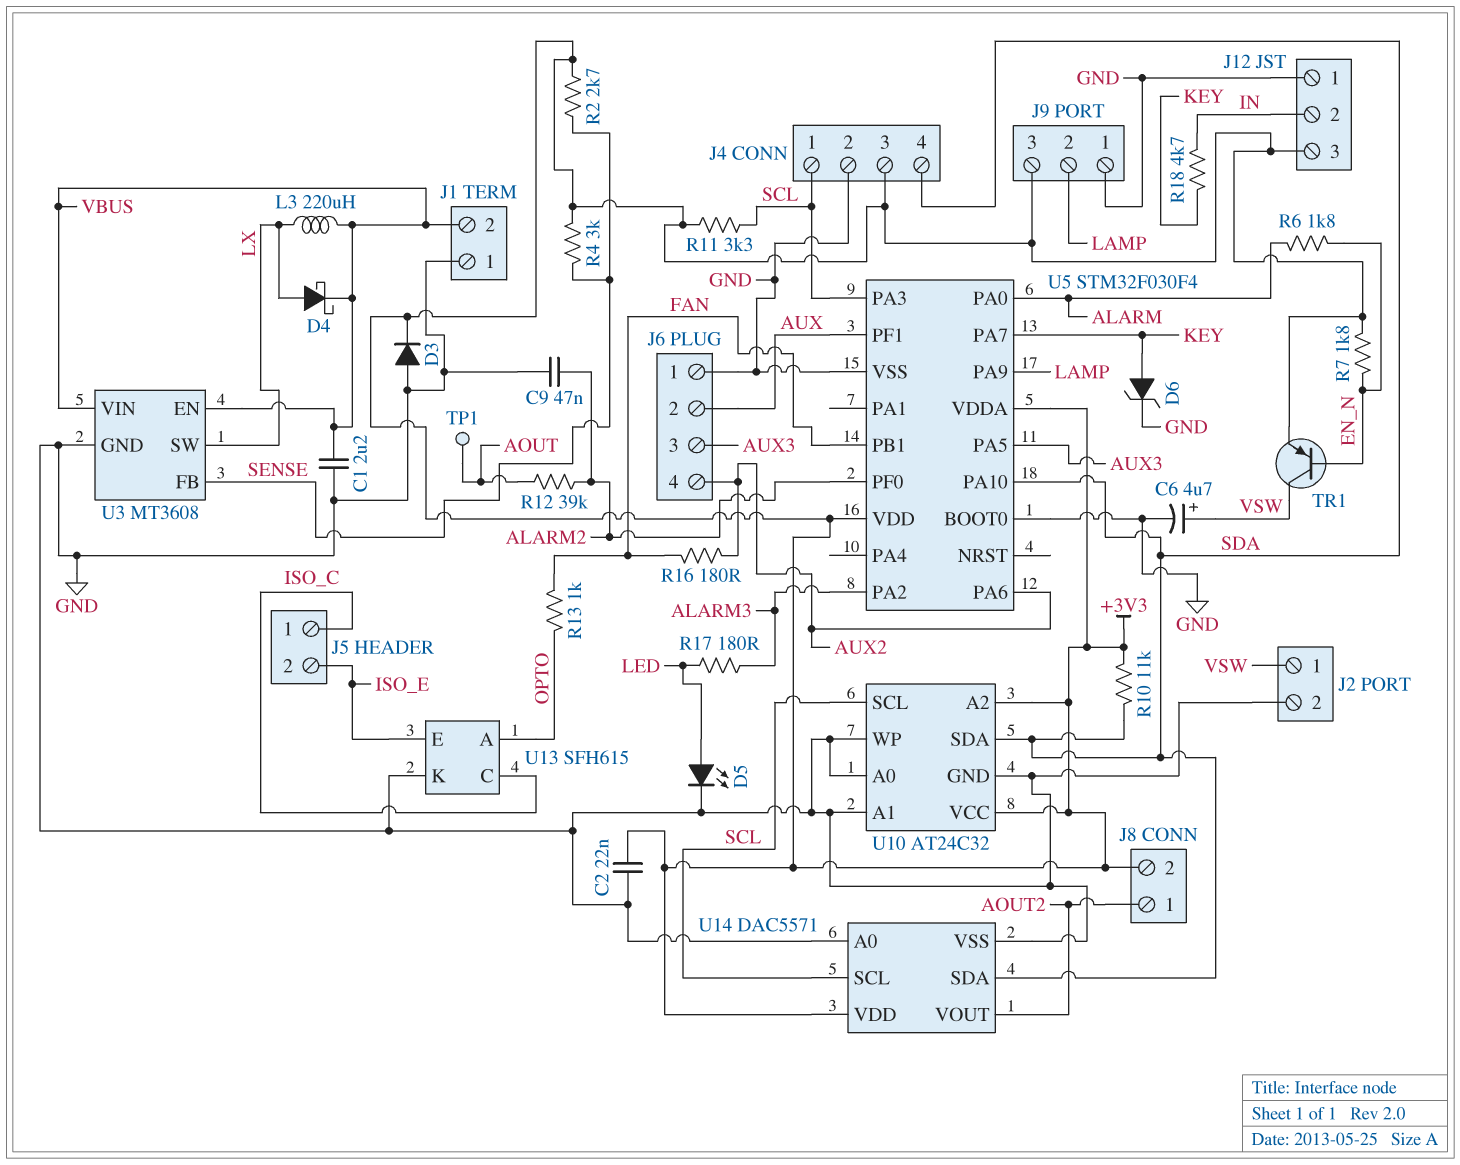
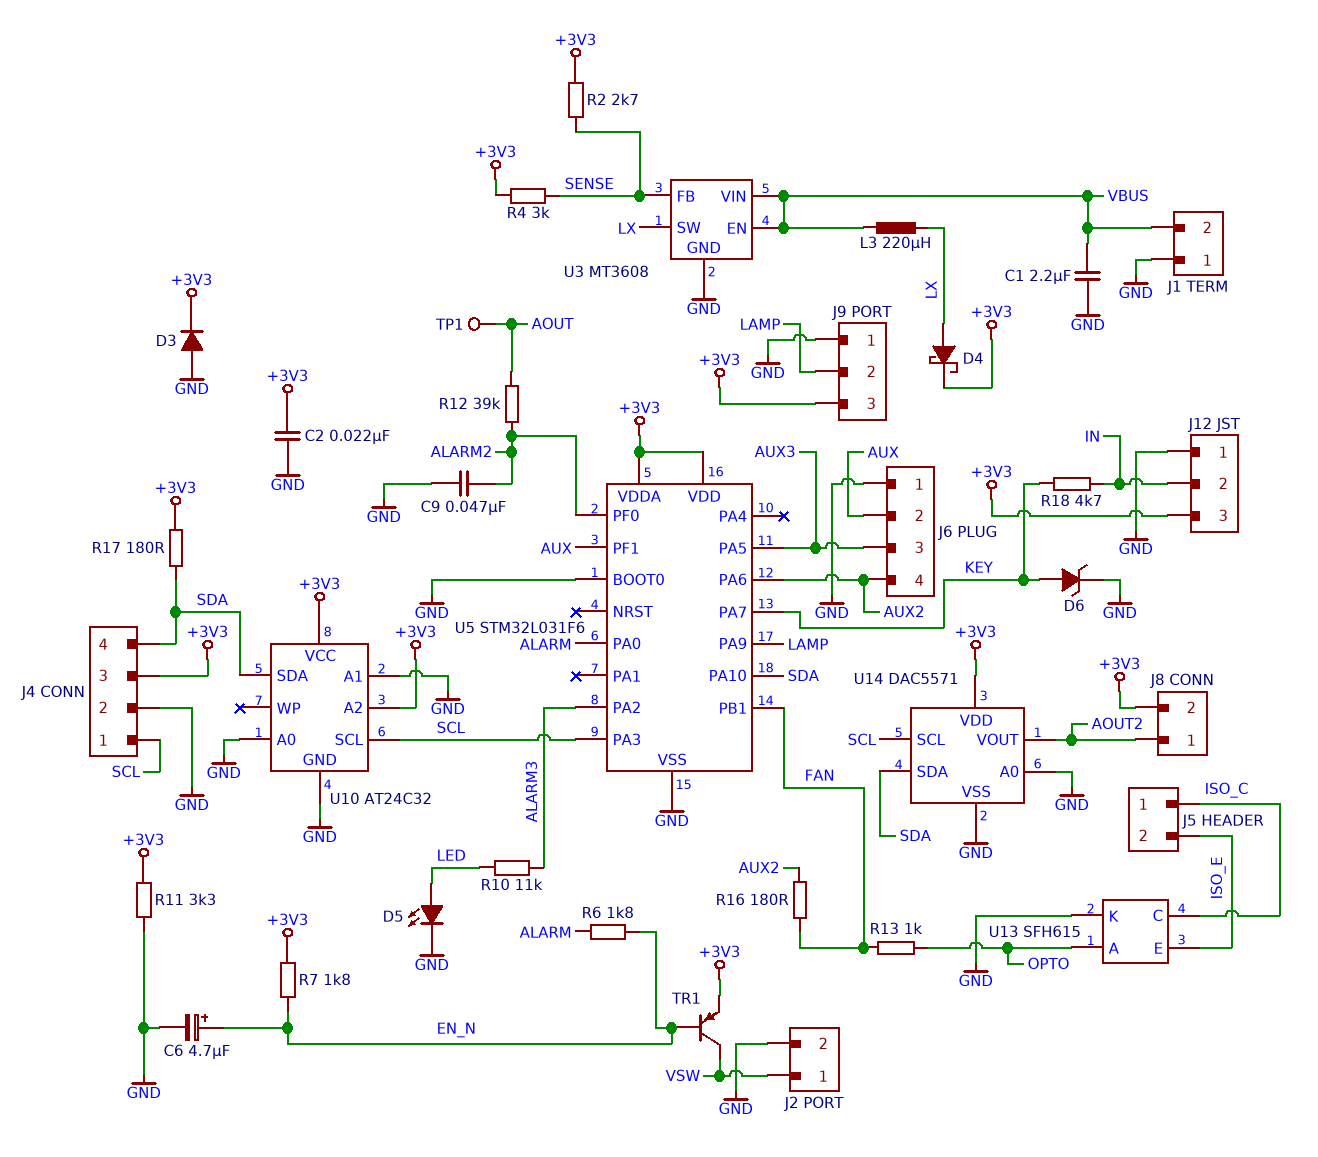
C6: 4.7uF (plus VSW, minus GND) -> 4.7uF (plus EN_N, minus GND)
D4: schottky (A LX, K VBUS) -> schottky (A LX, K +3V3)
R10: 11k (+3V3, SDA) -> 11k (ALARM3, LED)
R11: 3.3k (+3V3, SCL) -> 3.3k (+3V3, GND)
R17: 180 (ALARM3, LED) -> 180 (+3V3, SDA)
U5: STM32F030F4 -> STM32L031F6
U10 pin WP: GND -> none

